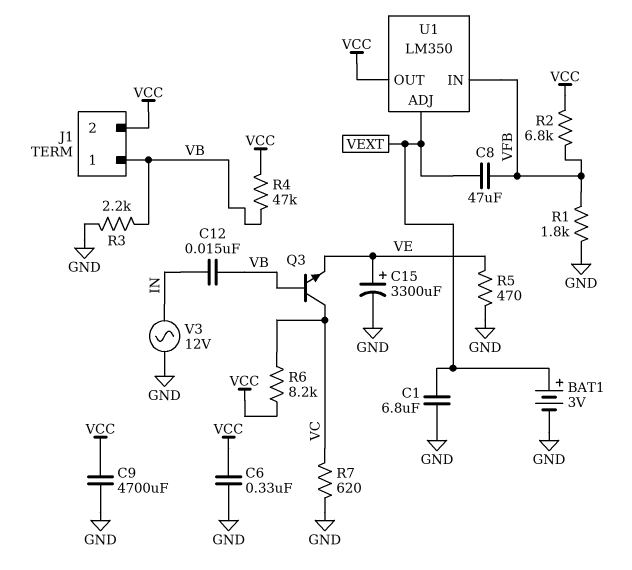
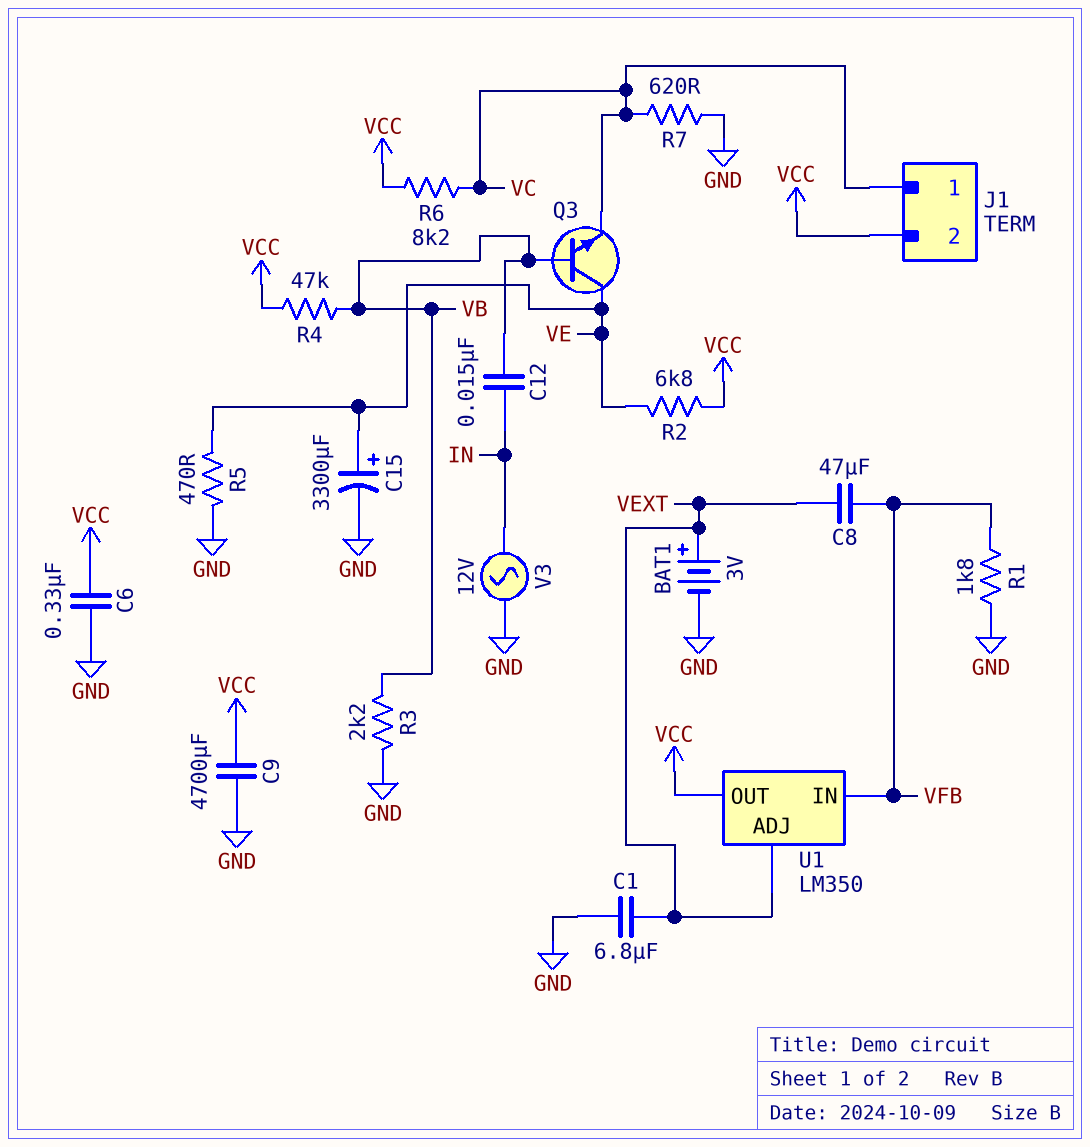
J1 pin 1: VB -> VC
Q3: NPN (B VB, C VC, E VE) -> NPN (B VB, C VE, E VC)
R2: 6.8k (VCC, VFB) -> 6.8k (VCC, VE)

